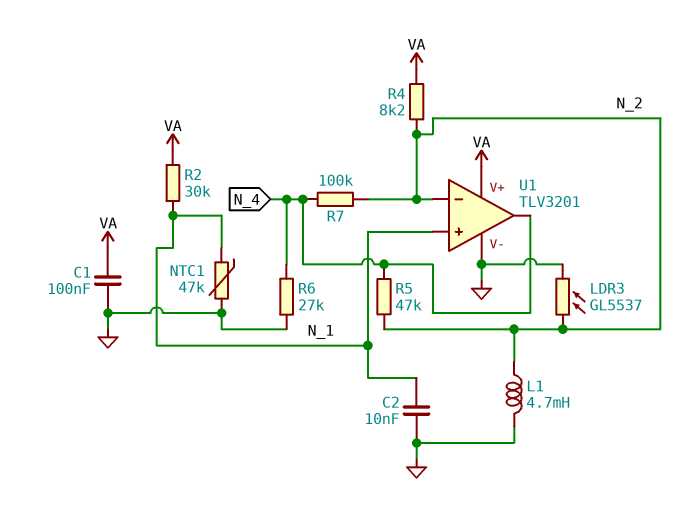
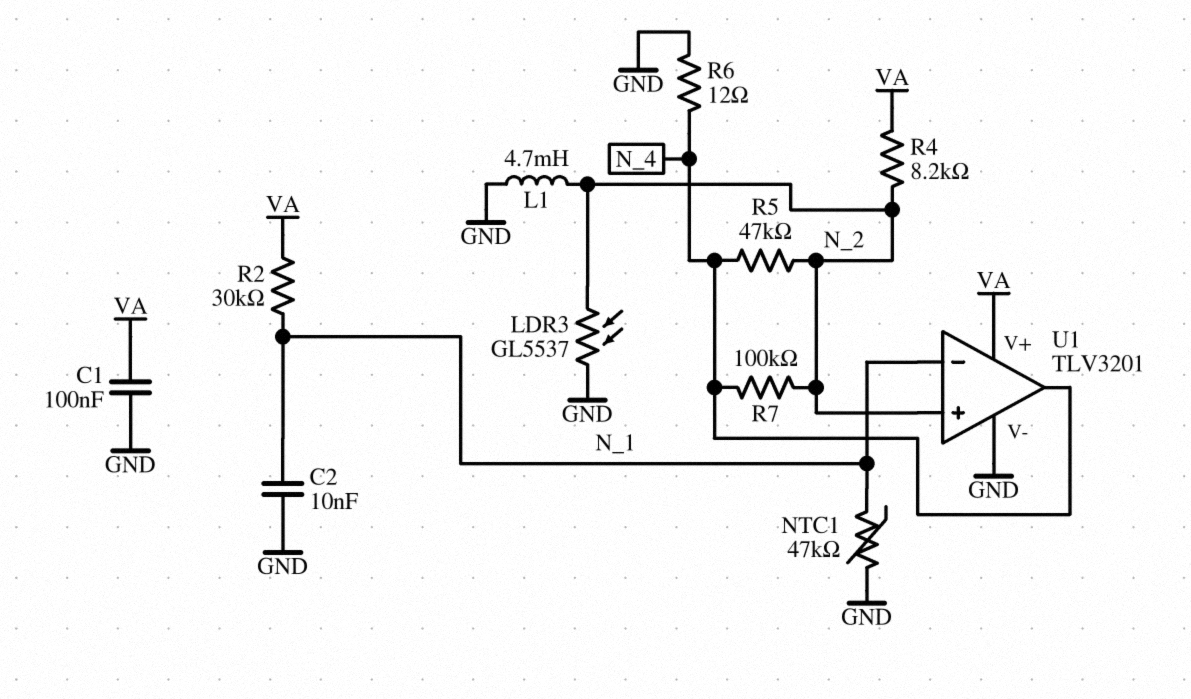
R6: 27k (GND, N_4) -> 12 (GND, N_4)
U1 pin in+: N_1 -> N_2
U1 pin in-: N_2 -> N_1

